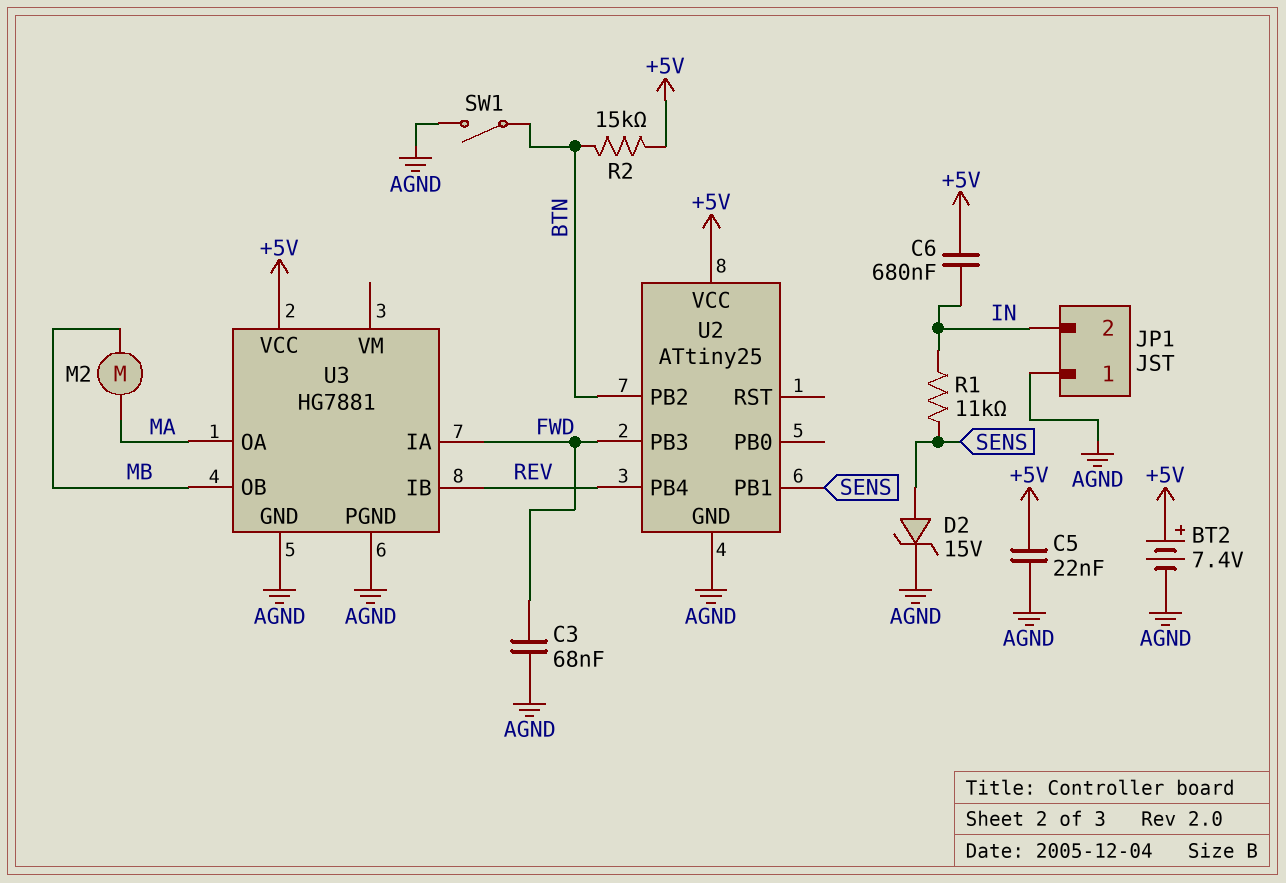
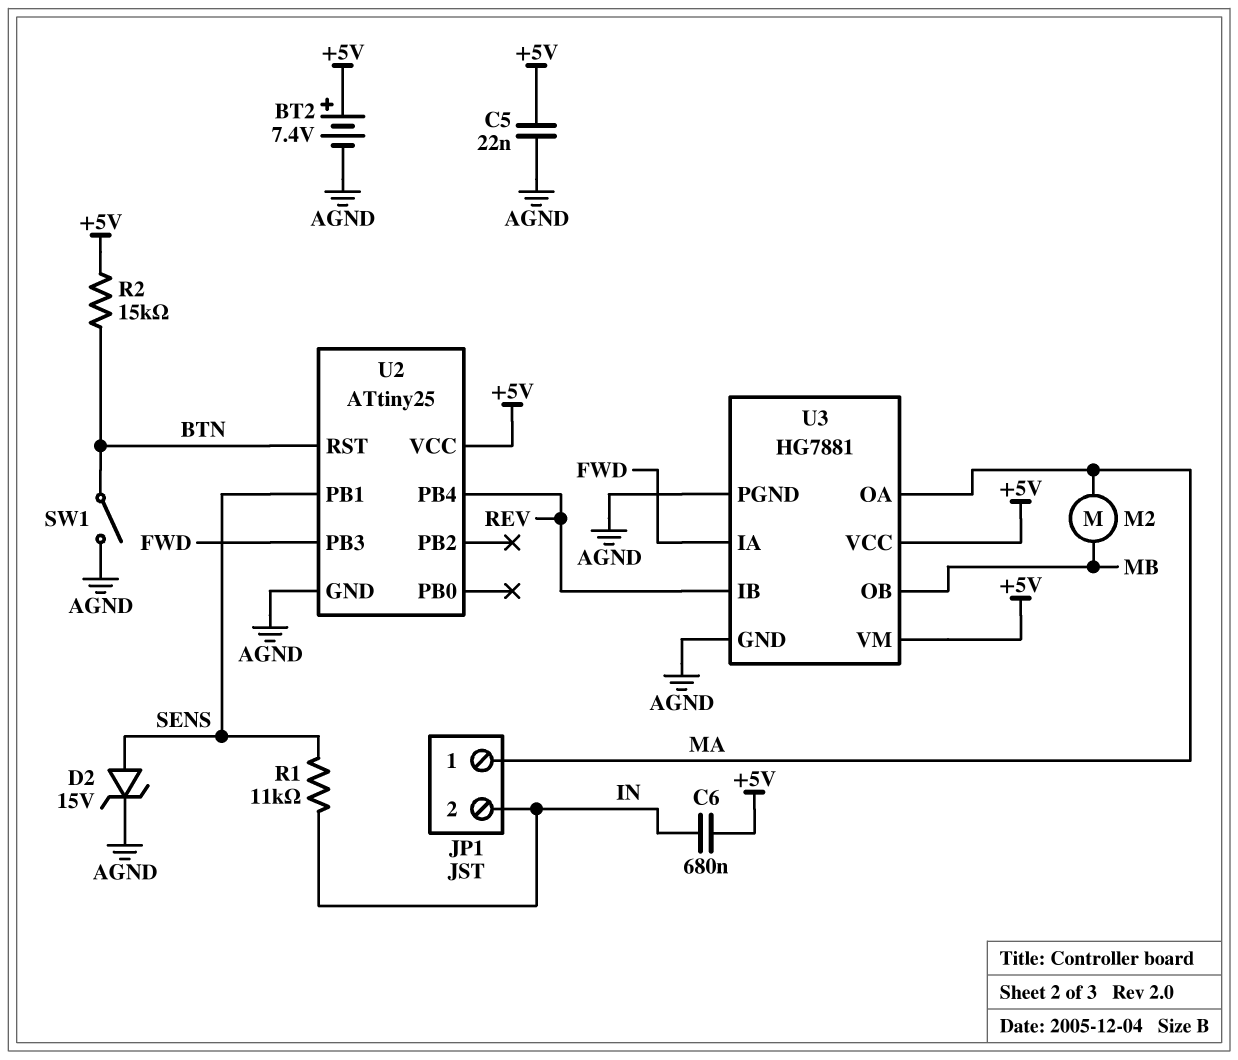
C3: 68nF (AGND, FWD) -> none
JP1 pin 1: AGND -> MA
U2 pin PB2: BTN -> none
U2 pin RST: none -> BTN
U3 pin VM: none -> +5V

